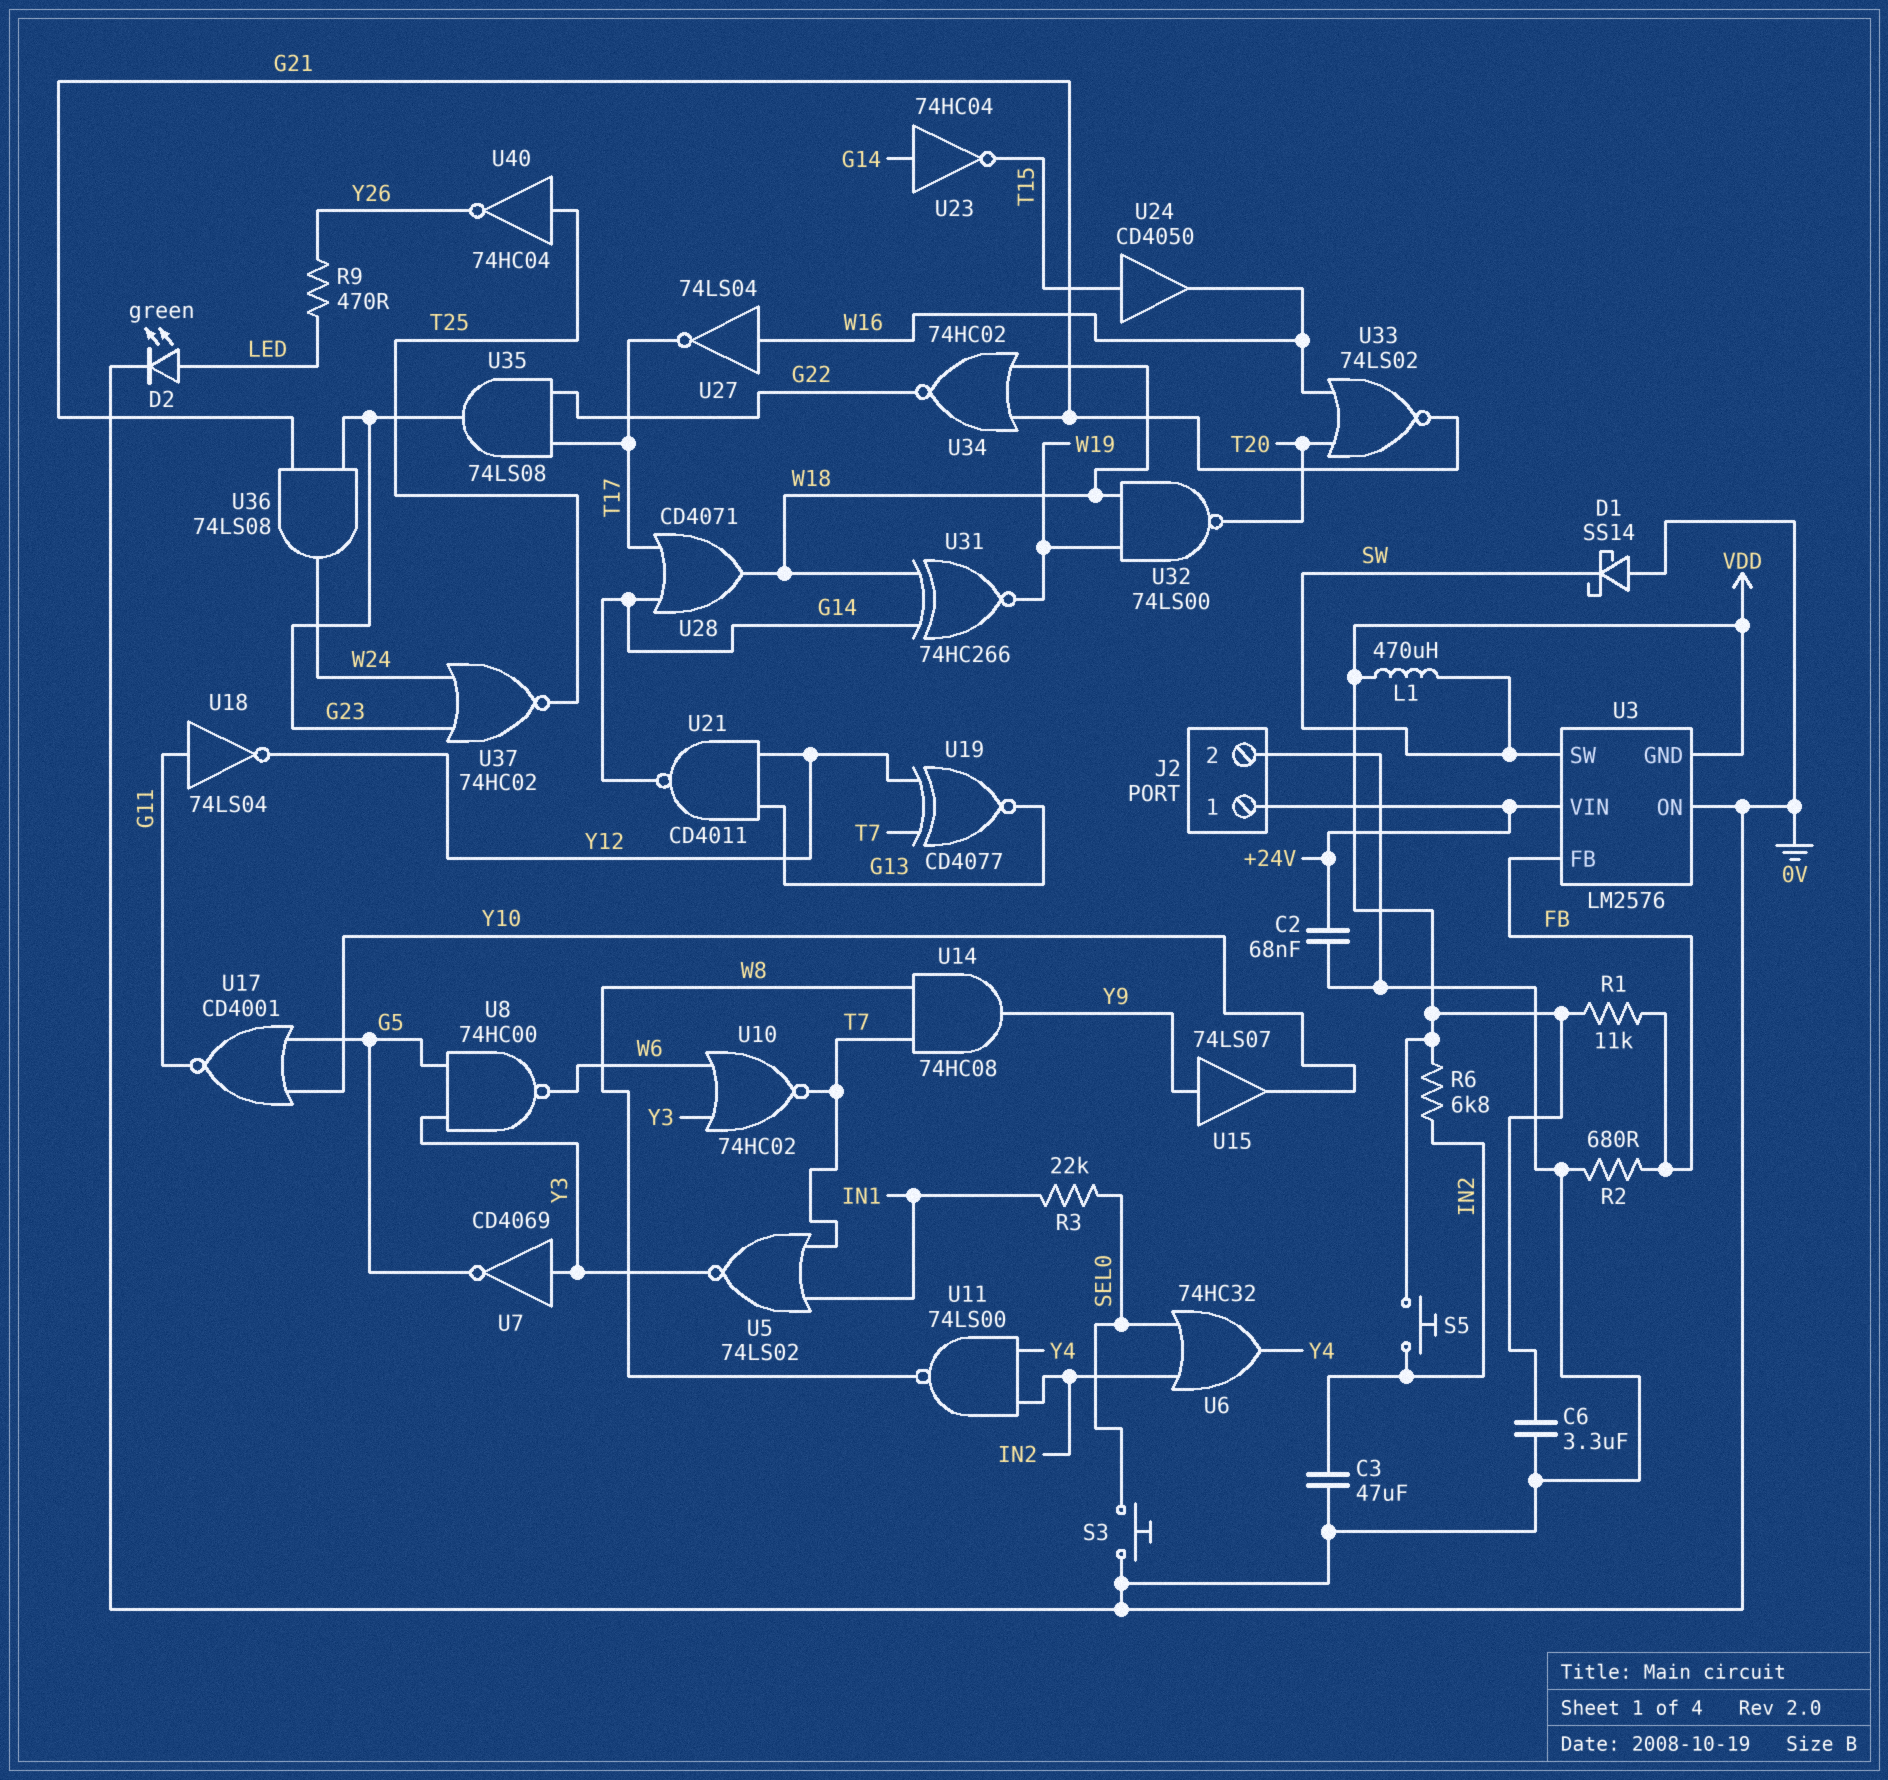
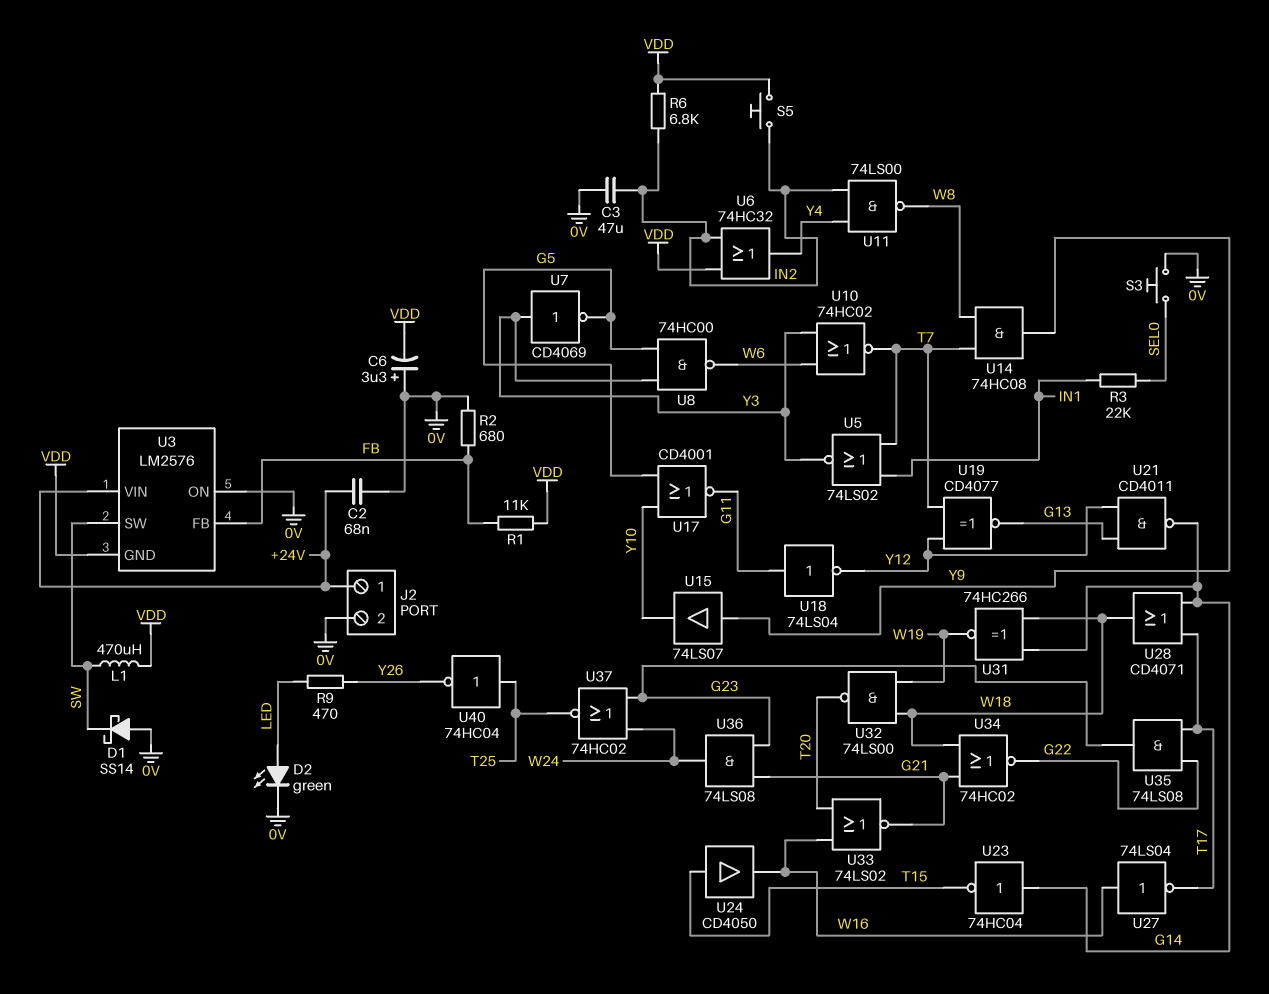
C6: 3.3uF (0V, VDD) -> 3.3uF (plus 0V, minus VDD)
U6: OR 74HC32 (in IN2, in SEL0, out Y4) -> OR 74HC32 (in IN2, in VDD, out Y4)

